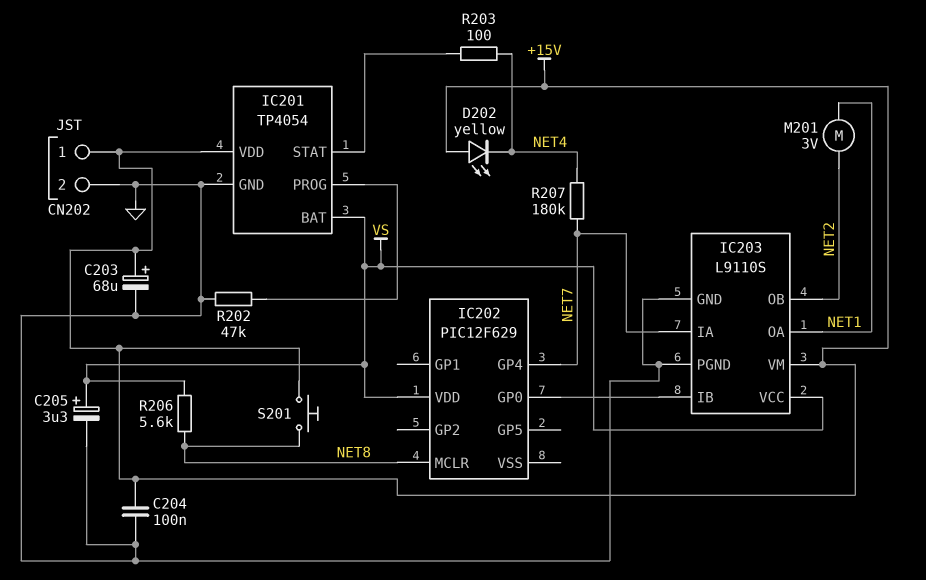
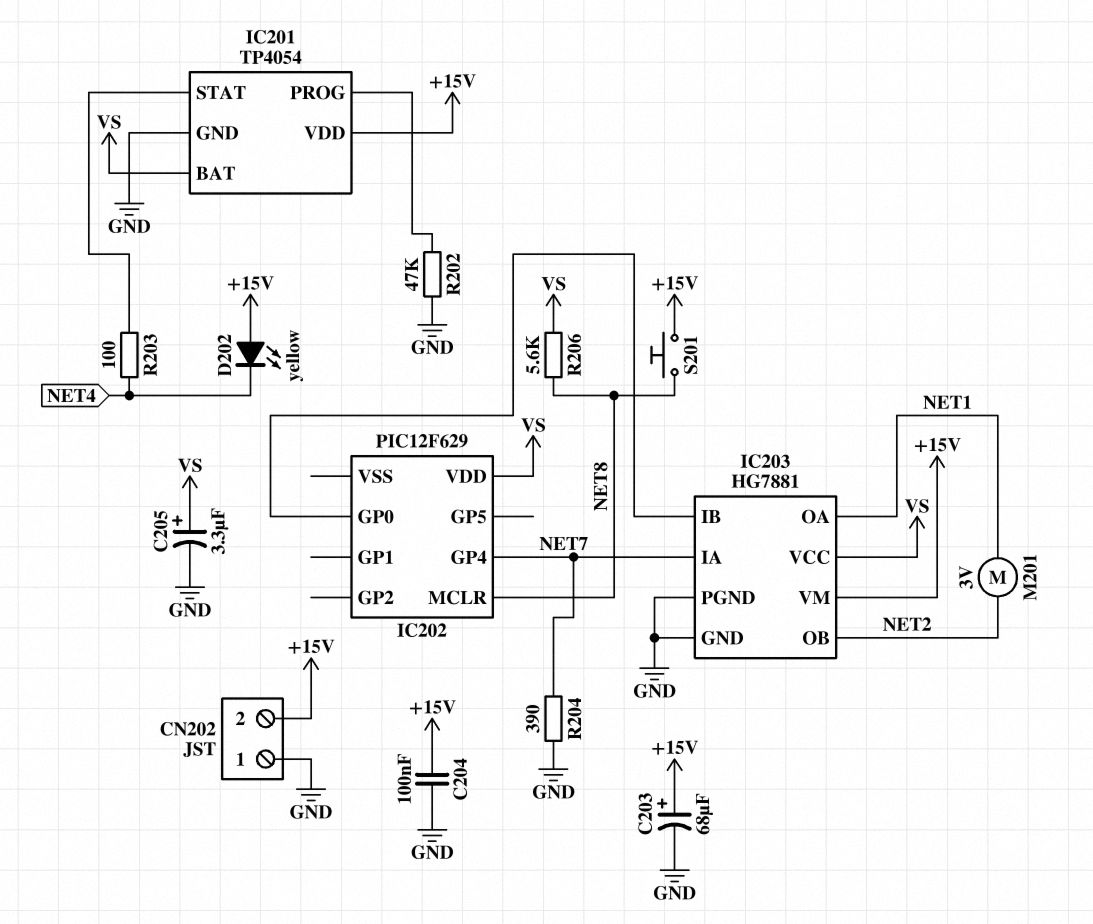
CN202 pin 1: +15V -> GND
CN202 pin 2: GND -> +15V
IC203: L9110S -> HG7881
R204: none -> 390 (GND, NET7)
R207: 180k (NET4, NET7) -> none

